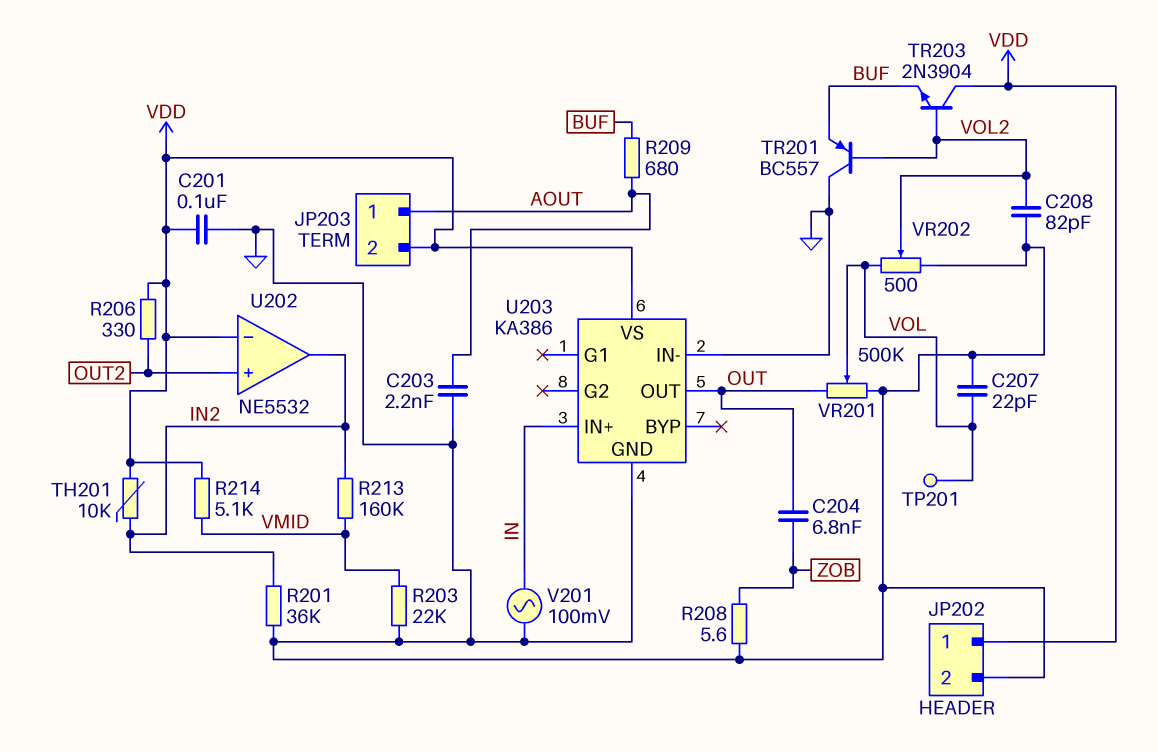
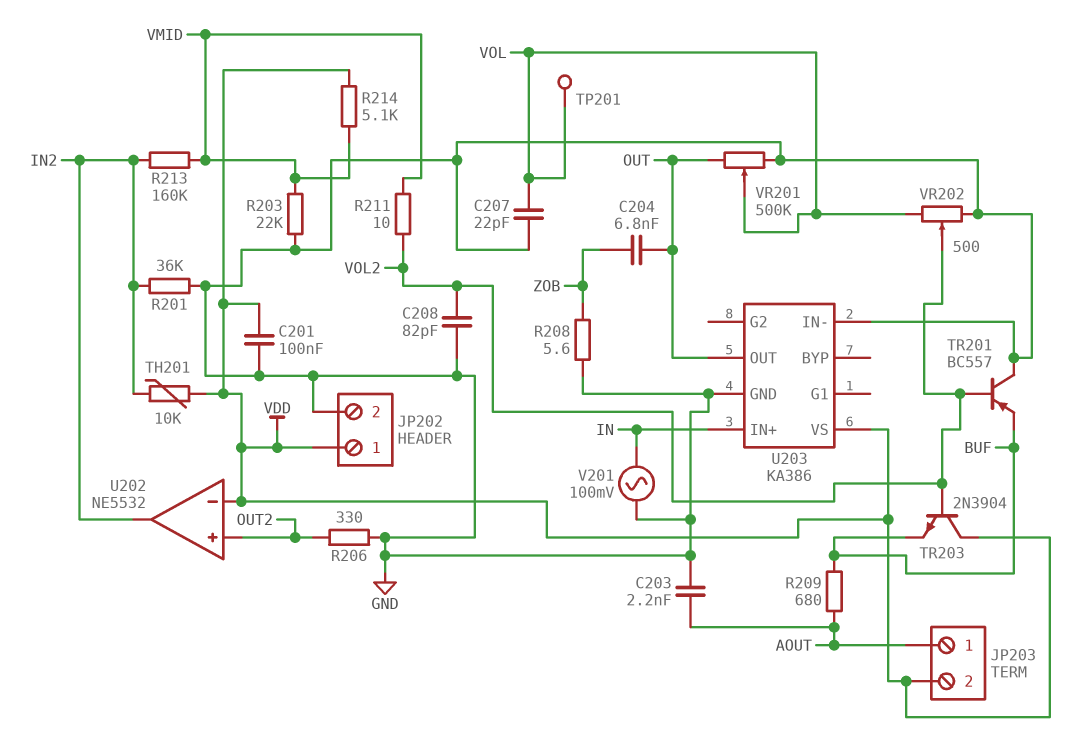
R206: 330 (OUT2, VDD) -> 330 (GND, OUT2)
R211: none -> 10 (VMID, VOL2)

